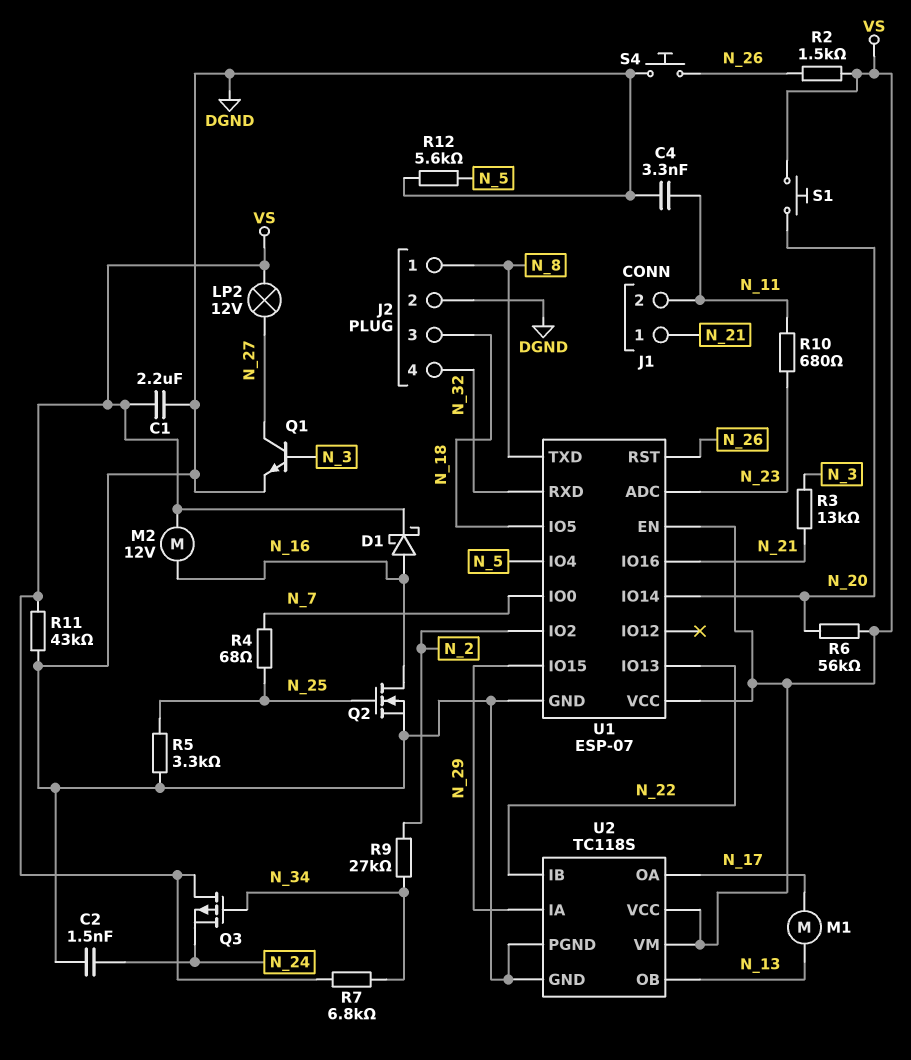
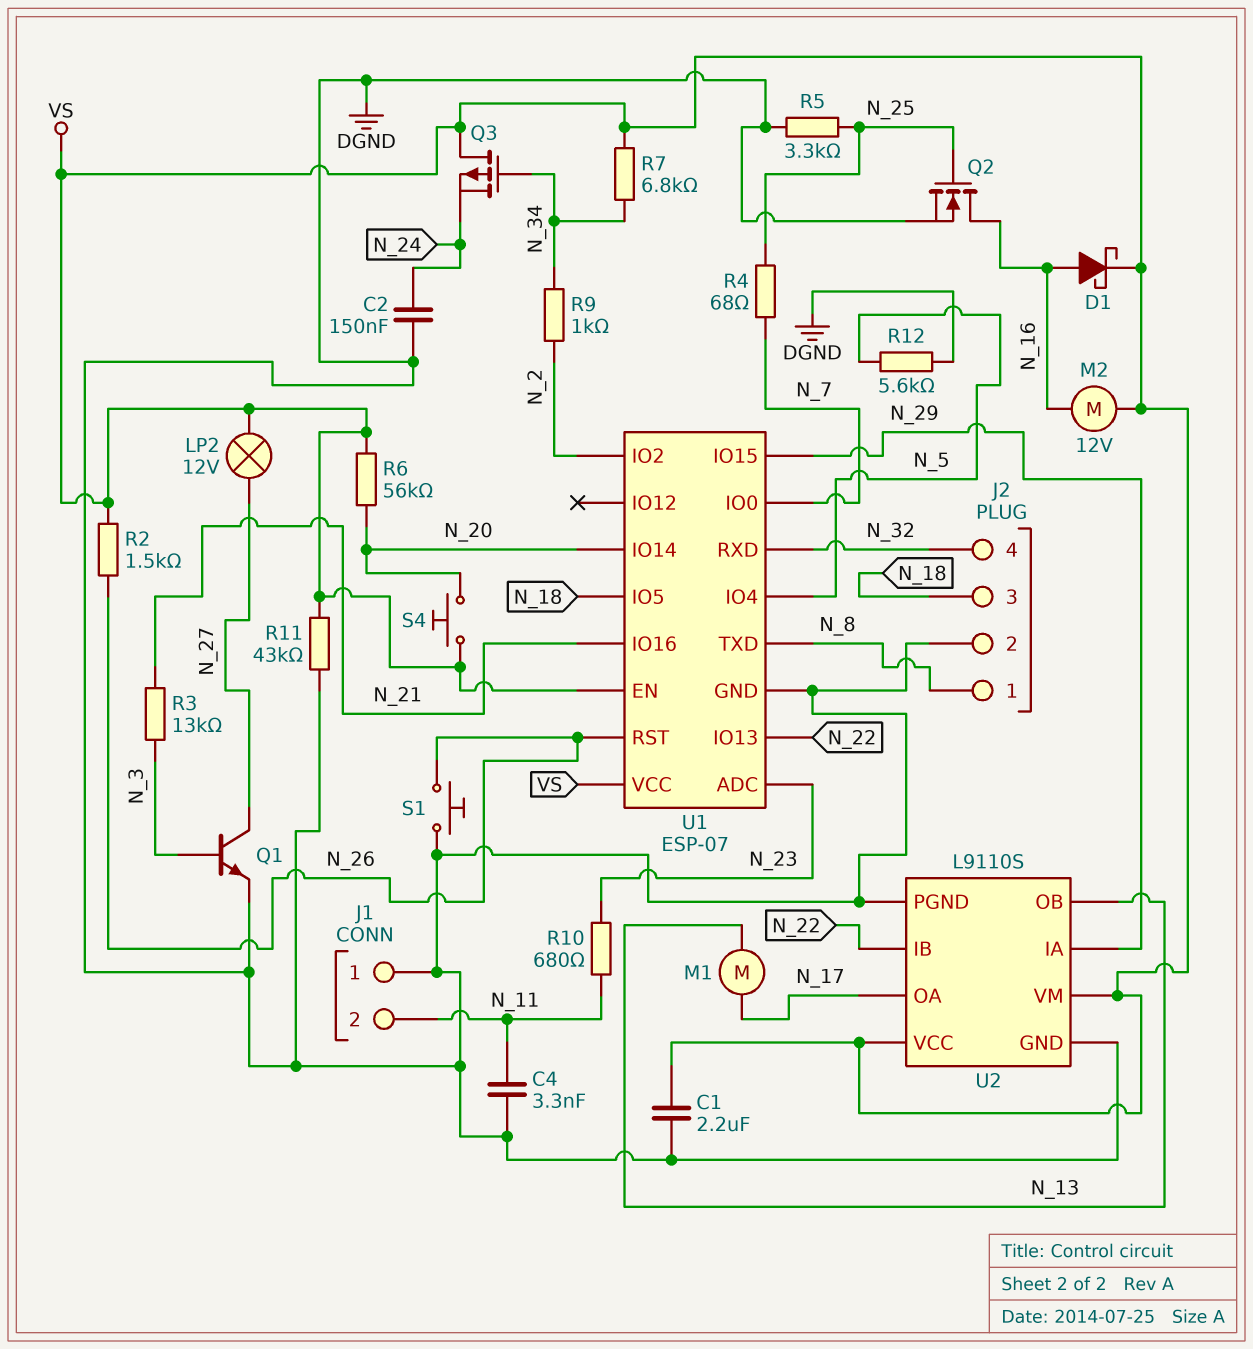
C2: 1.5nF (DGND, N_24) -> 150nF (DGND, N_24)
J1 pin 1: N_21 -> DGND
R9: 27k (N_2, N_34) -> 1k (N_2, N_34)
S1: button (N_20, VS) -> button (DGND, N_26)
S4: button (DGND, N_26) -> button (N_20, VS)
U2: TC118S -> L9110S

